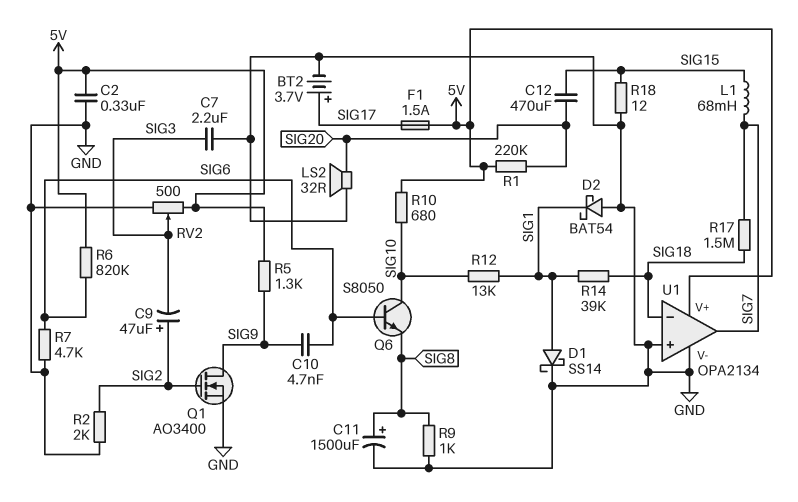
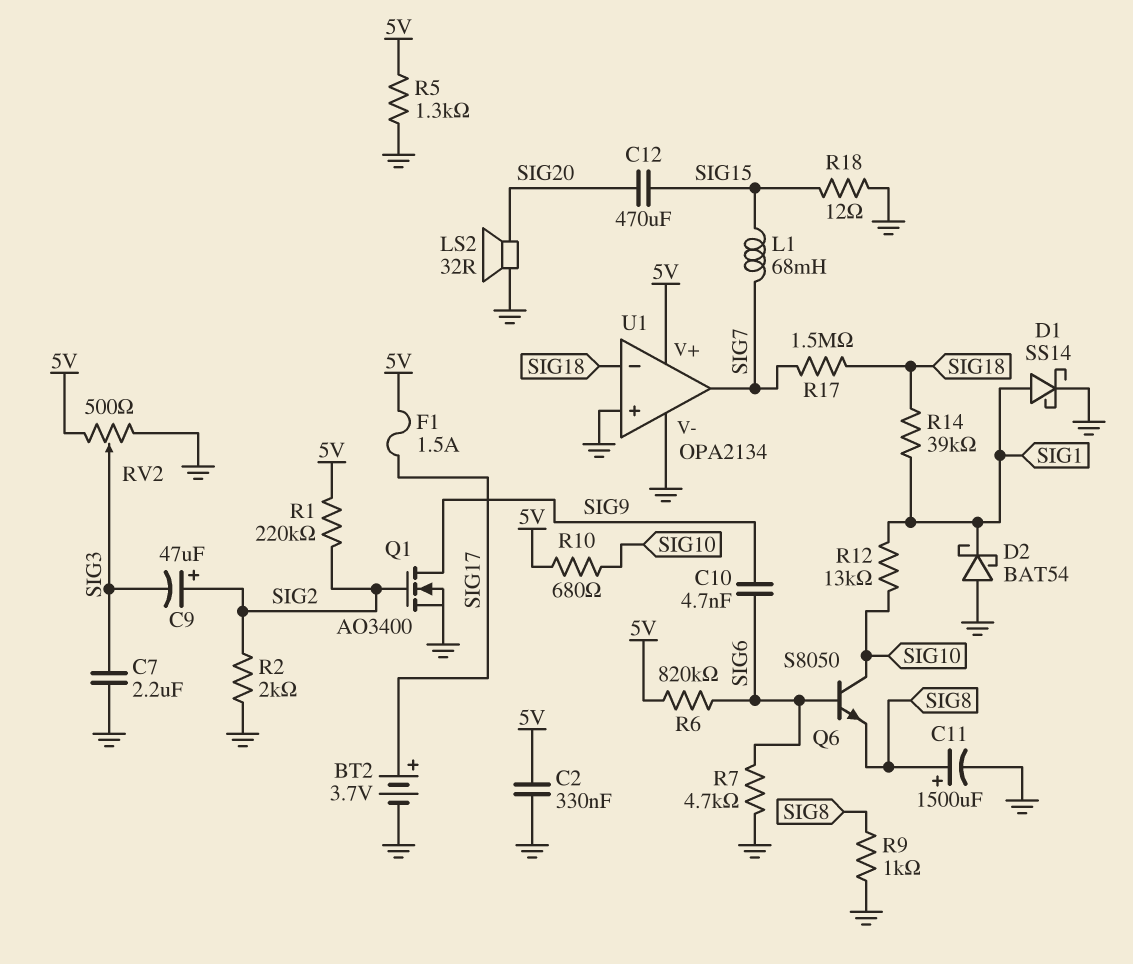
R1: 220k (5V, SIG20) -> 220k (5V, SIG2)
R5: 1.3k (5V, SIG9) -> 1.3k (5V, GND)

